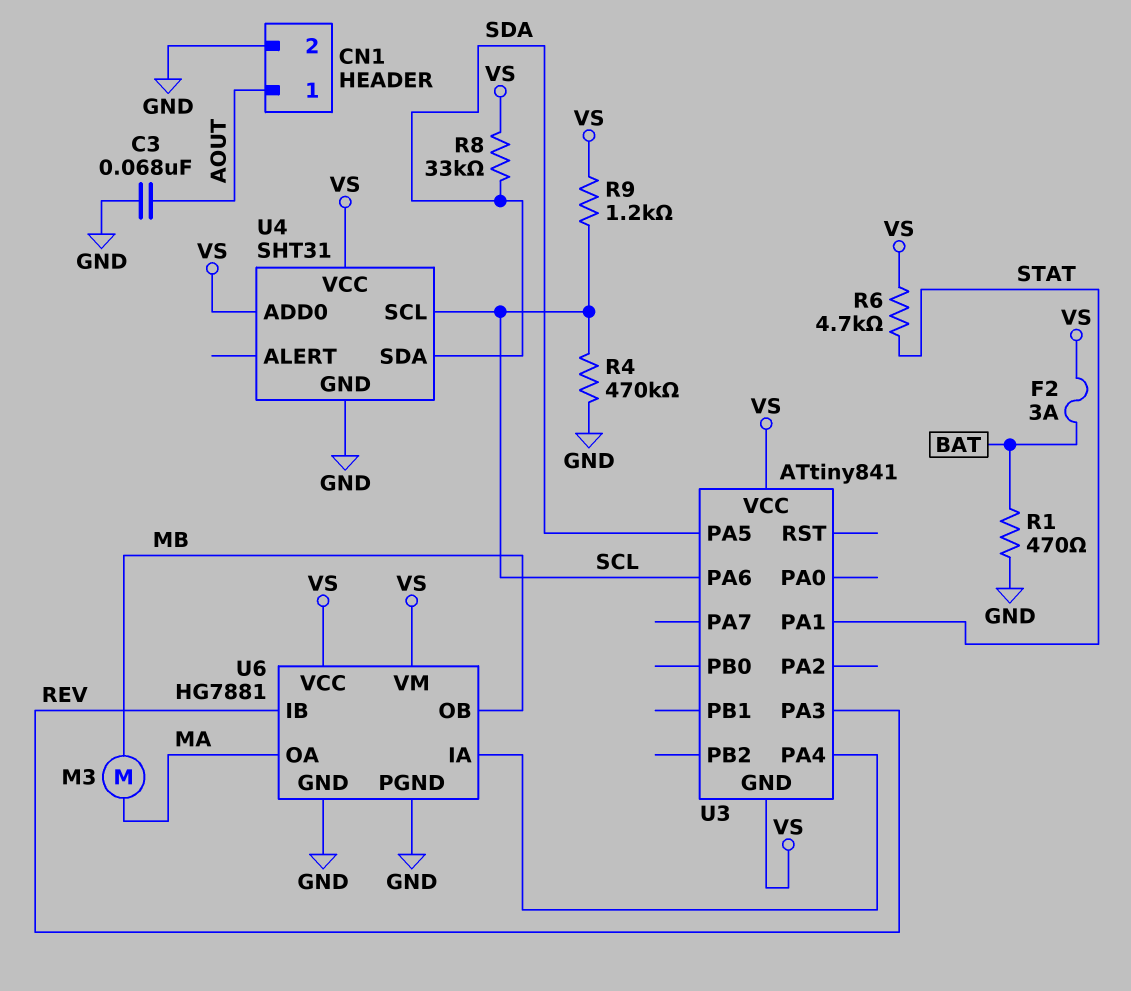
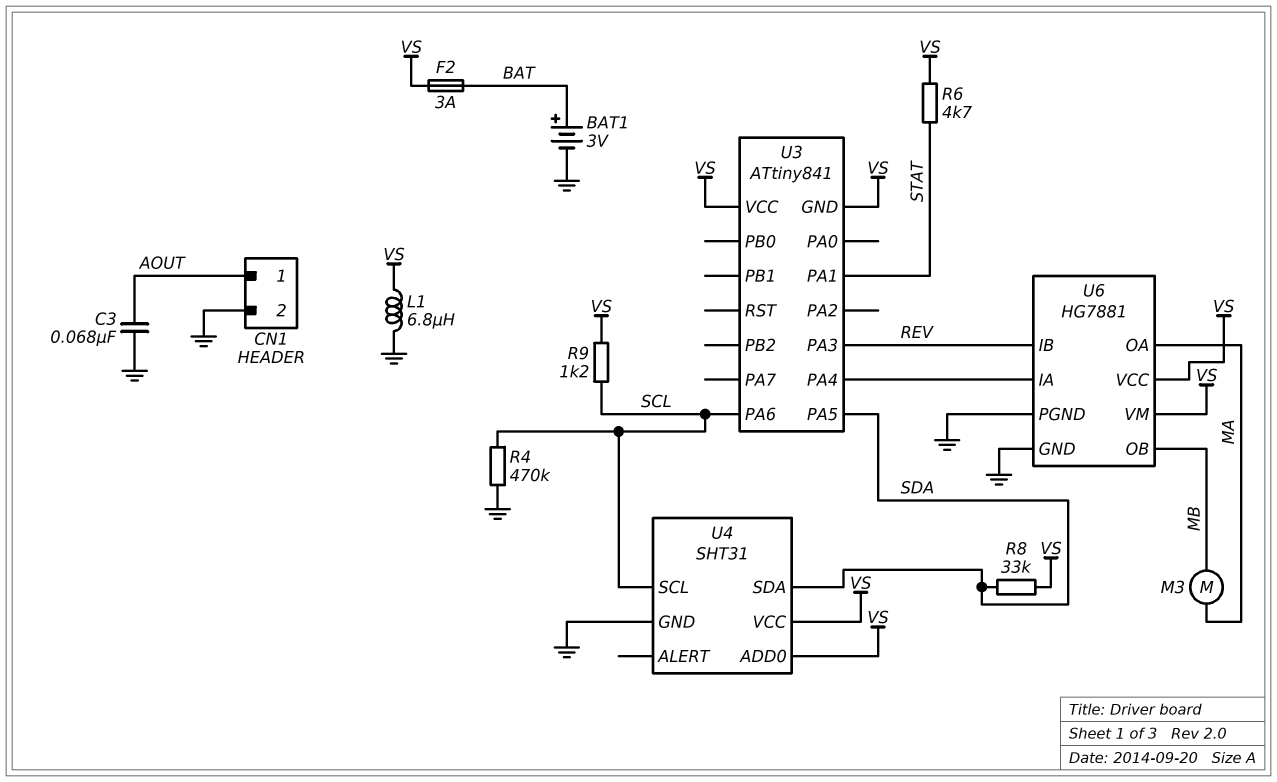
BAT1: none -> 3V (plus BAT, minus GND)
L1: none -> 6.8uH (GND, VS)
R1: 470 (BAT, GND) -> none

